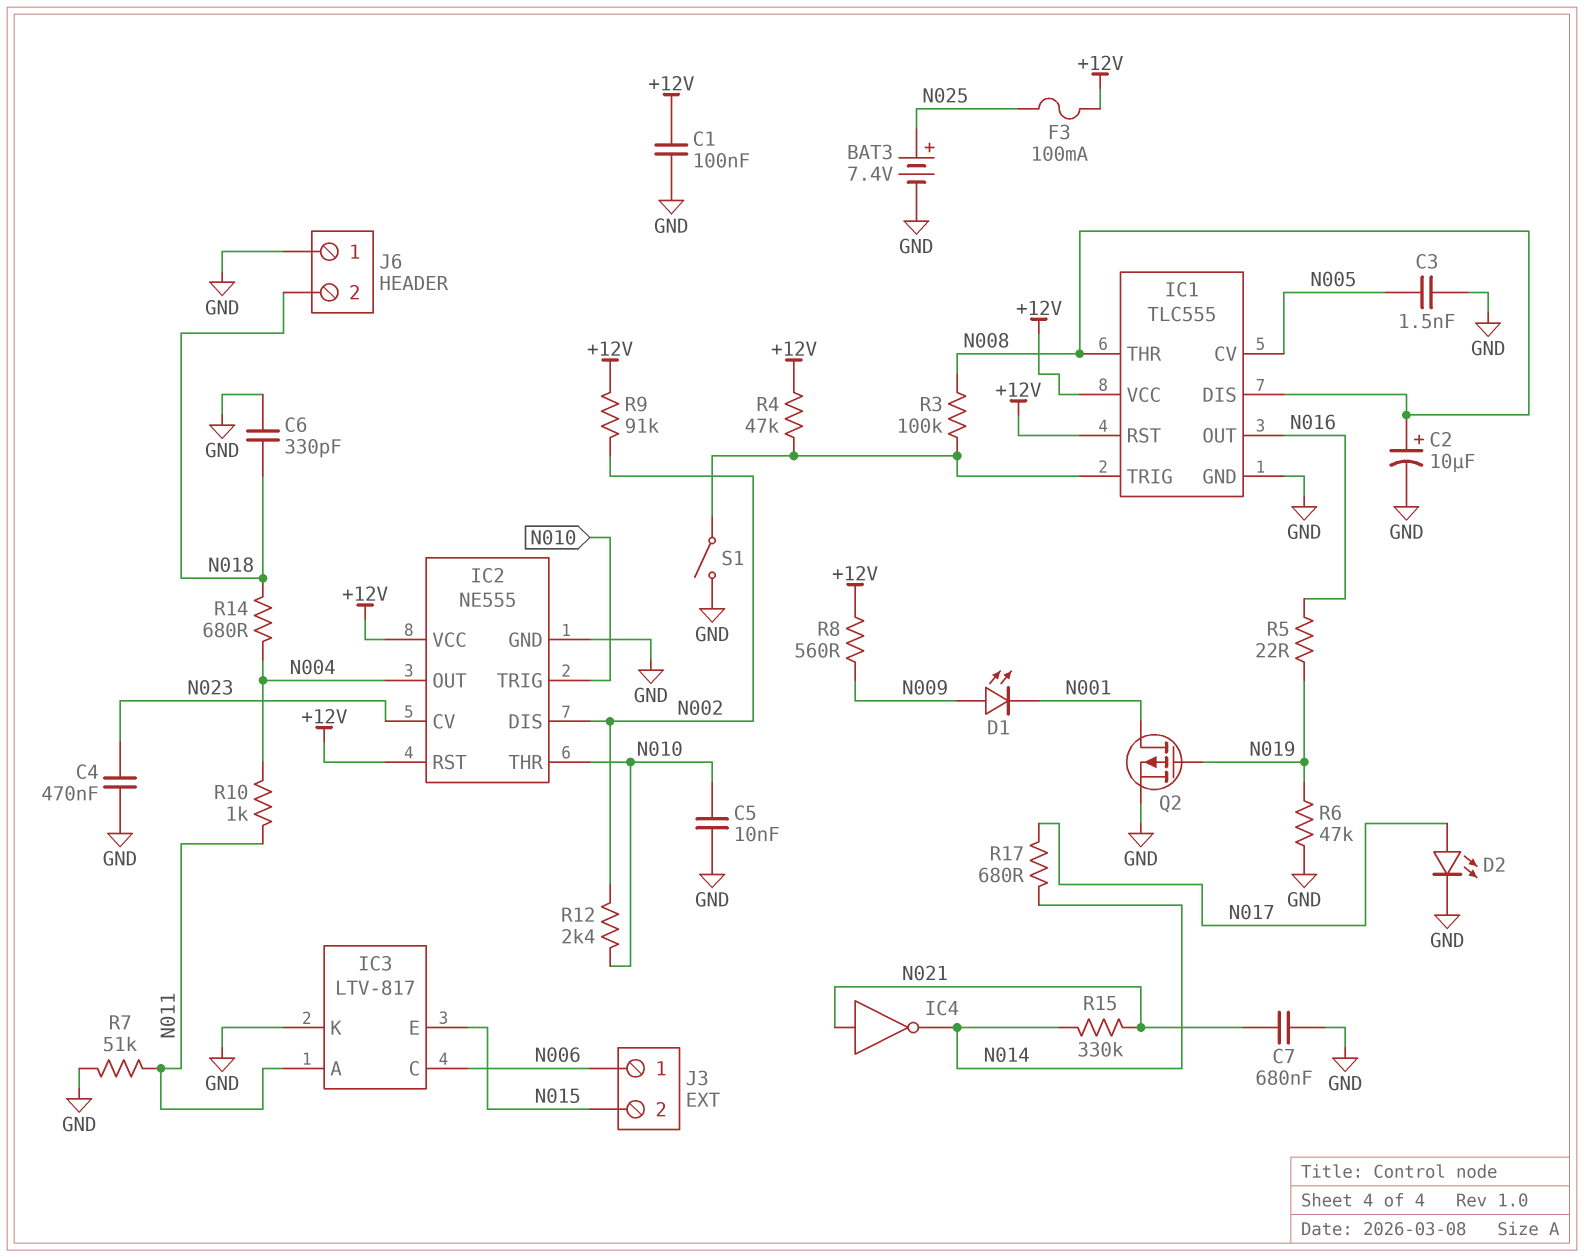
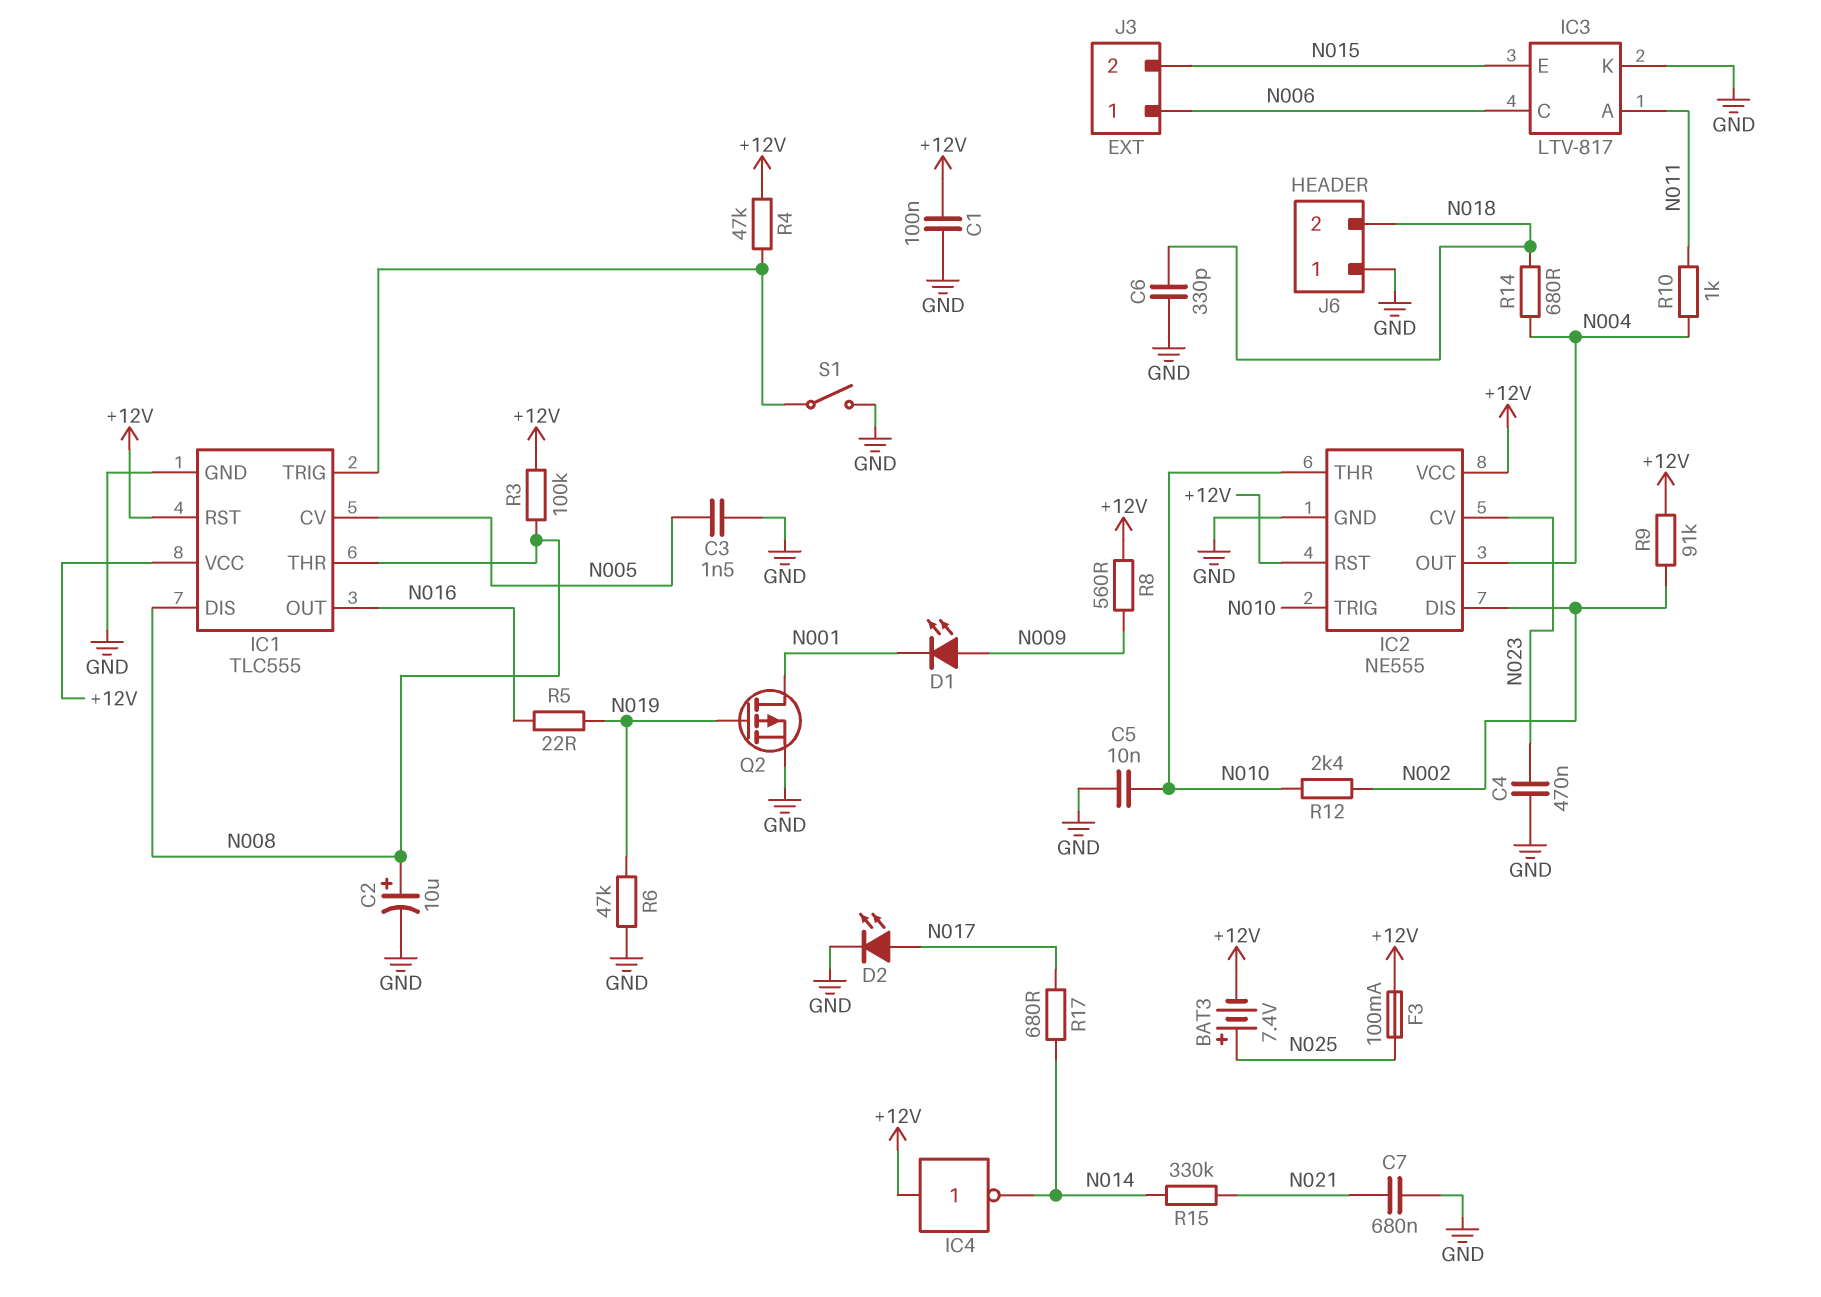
BAT3: 7.4V (plus N025, minus GND) -> 7.4V (plus N025, minus +12V)
IC4: NOT (in N021, out N014) -> NOT (in +12V, out N014)
R3: 100k (IC1/TRIG, N008) -> 100k (+12V, N008)
R7: 51k (GND, N011) -> none

